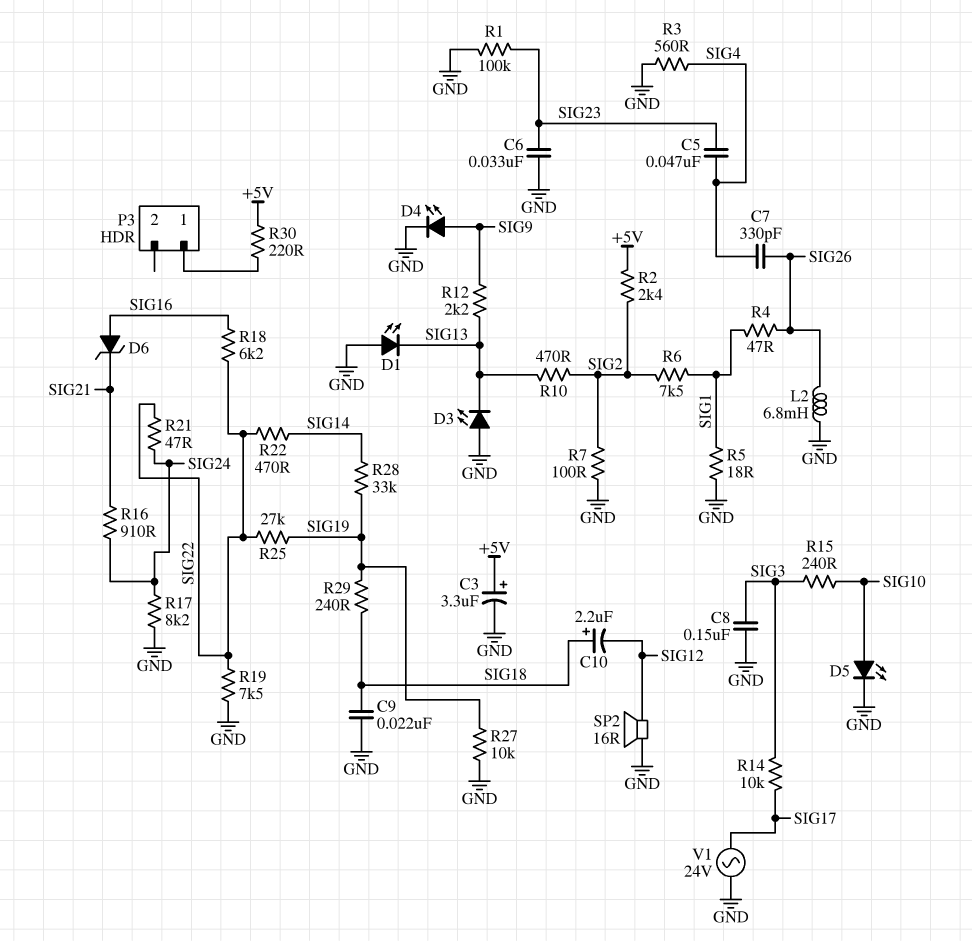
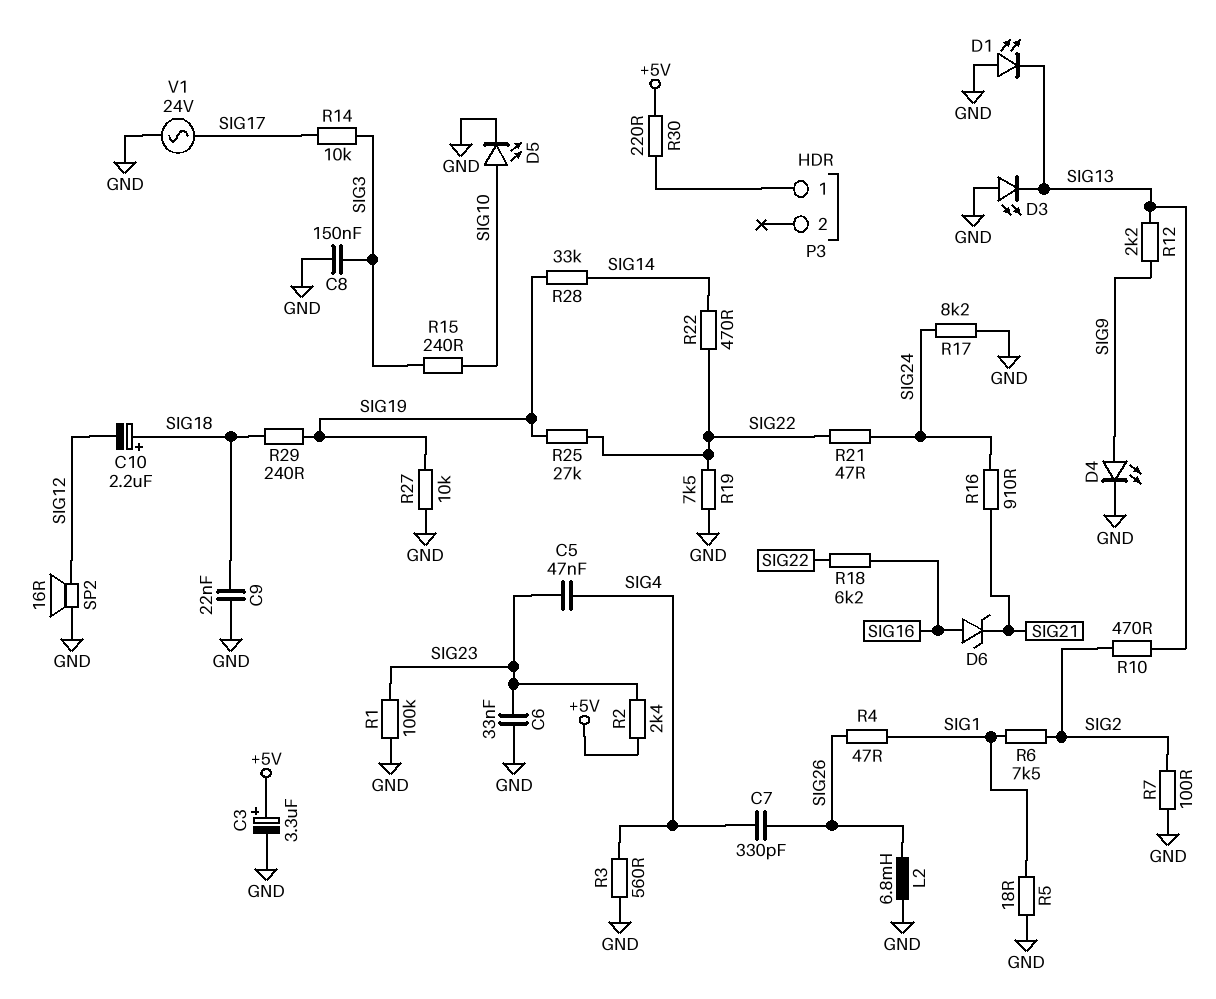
R2: 2.4k (+5V, SIG2) -> 2.4k (+5V, SIG23)

